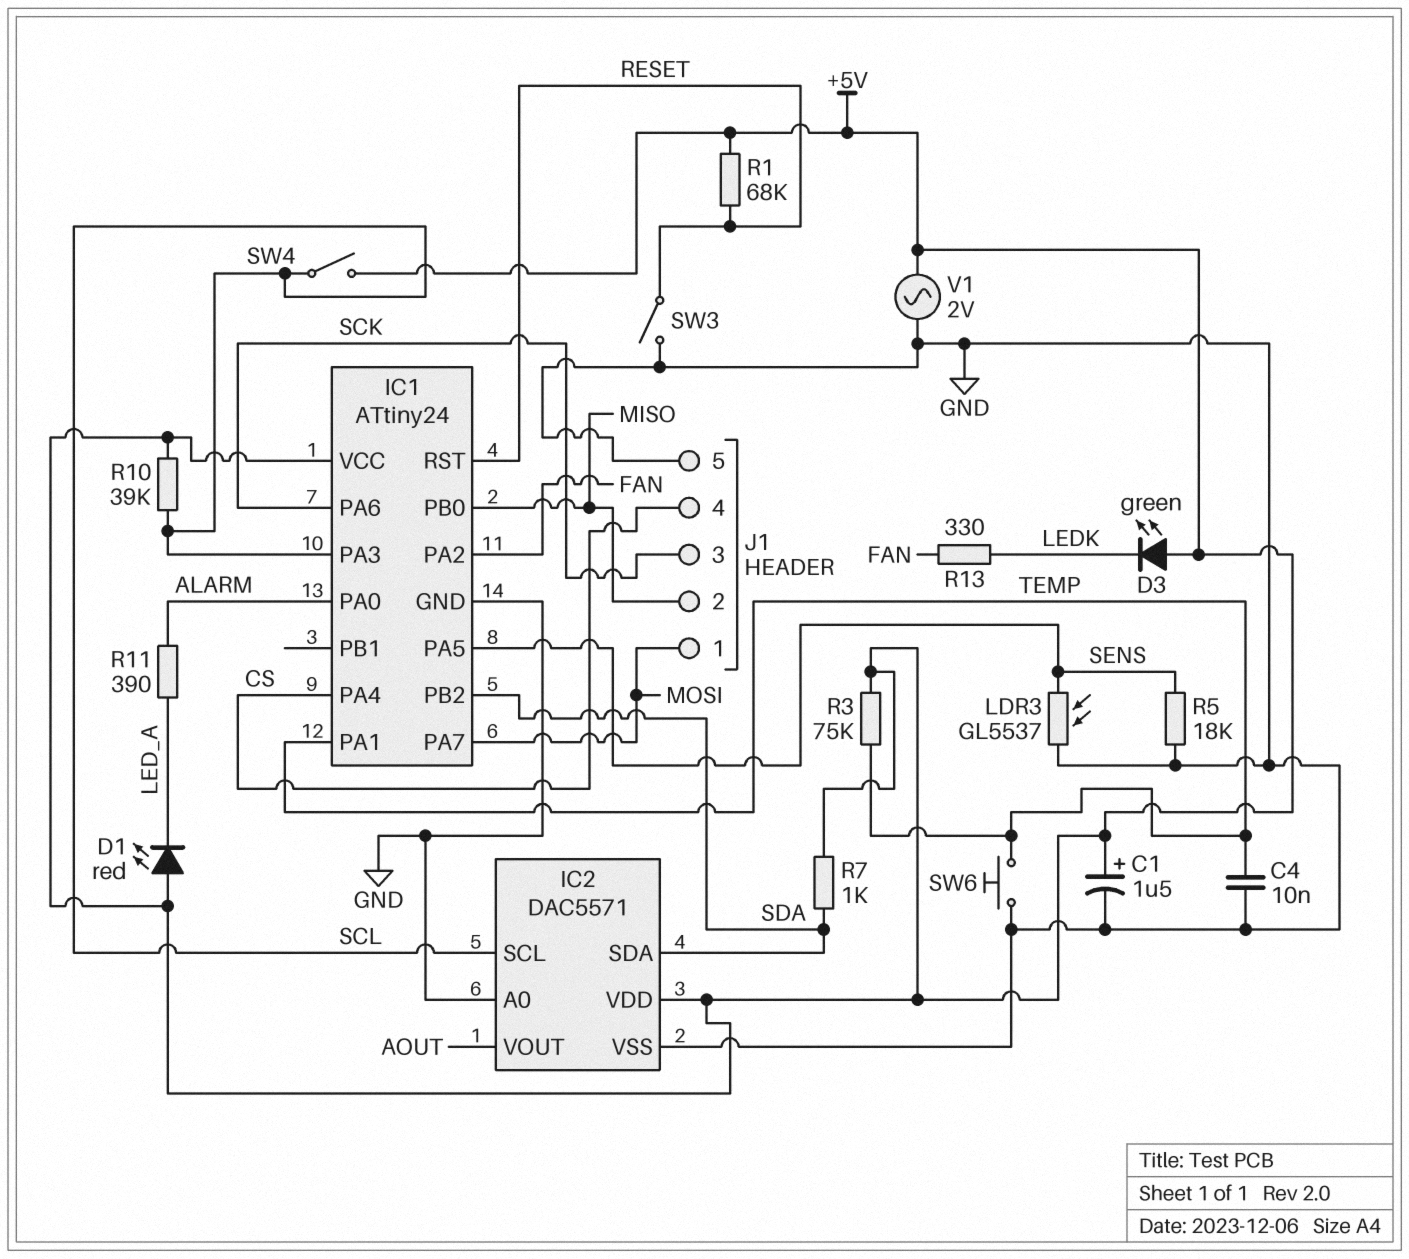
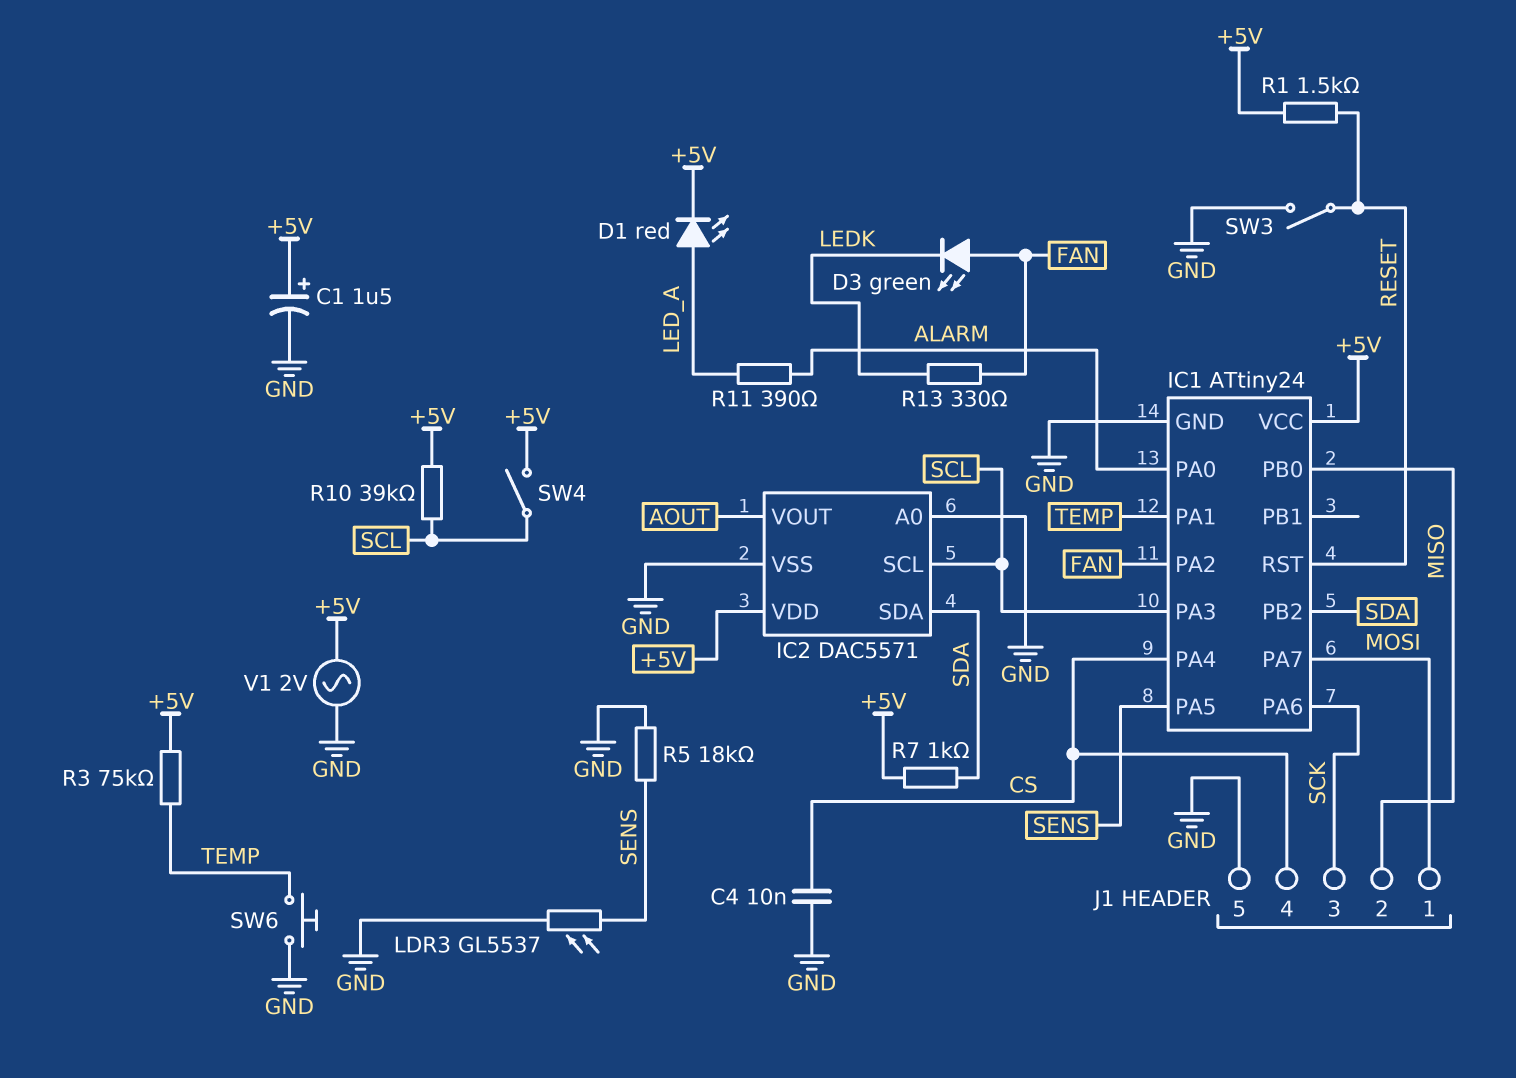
C4: 10nF (GND, TEMP) -> 10nF (CS, GND)
D1: LED red (A +5V, K LED_A) -> LED red (A LED_A, K +5V)
D3: LED green (A +5V, K LEDK) -> LED green (A FAN, K LEDK)
R1: 68k (+5V, RESET) -> 1.5k (+5V, RESET)

